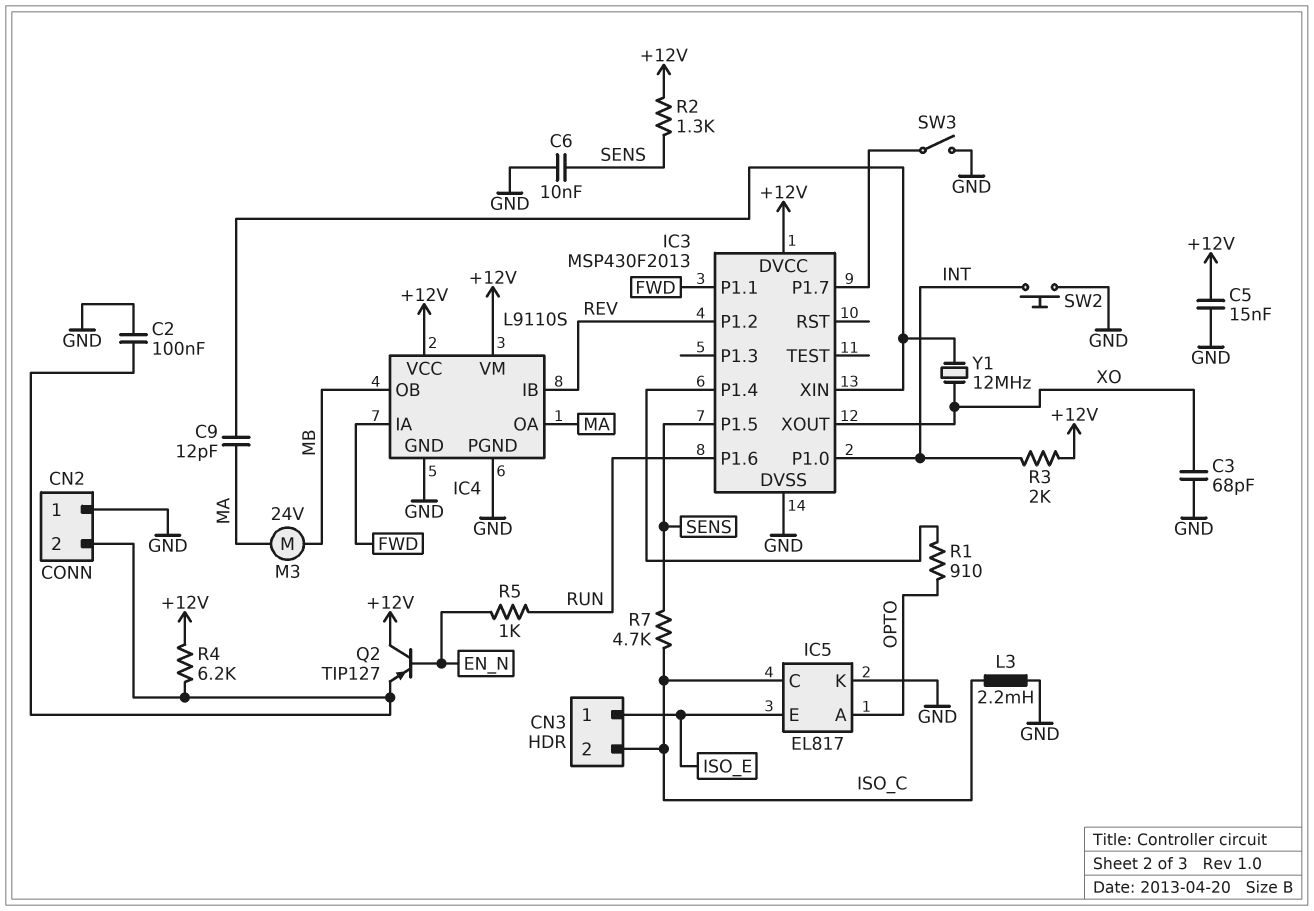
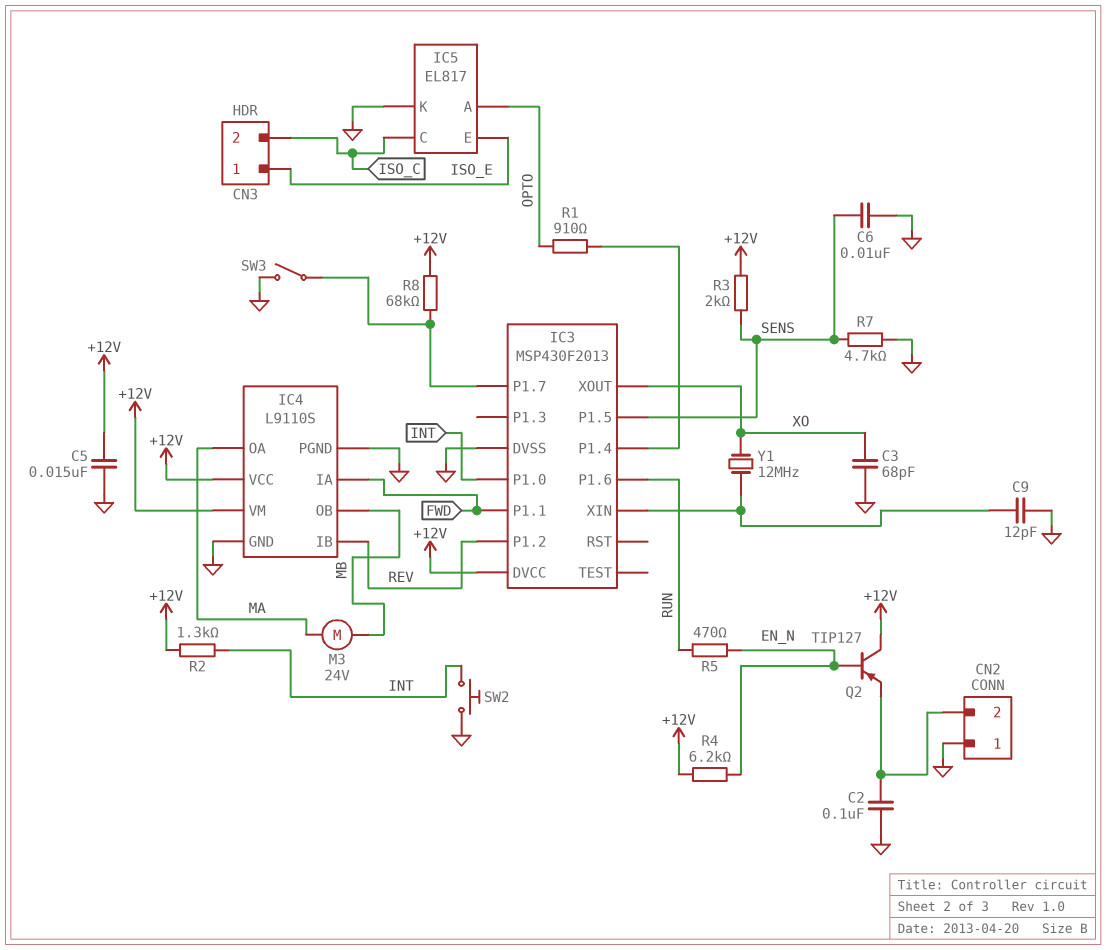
C9: 12pF (IC3/XIN, MA) -> 12pF (GND, IC3/XIN)
L3: 2.2mH (GND, ISO_C) -> none
R2: 1.3k (+12V, SENS) -> 1.3k (+12V, INT)
R3: 2k (+12V, INT) -> 2k (+12V, SENS)
R4: 6.2k (+12V, CN2/2) -> 6.2k (+12V, EN_N)
R5: 1k (EN_N, RUN) -> 470 (EN_N, RUN)
R7: 4.7k (ISO_C, SENS) -> 4.7k (GND, SENS)
R8: none -> 68k (+12V, IC3/P1.7)

